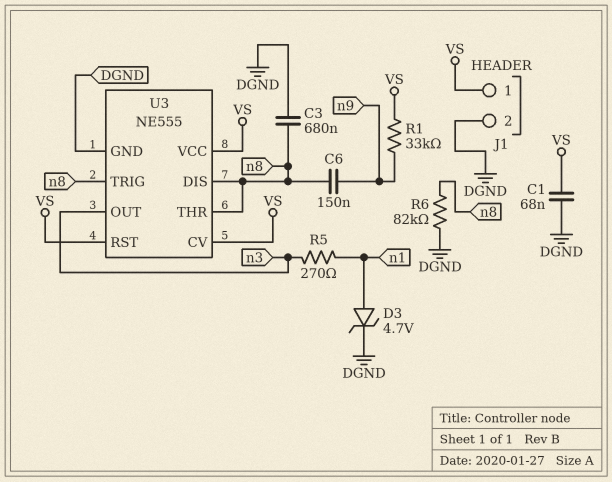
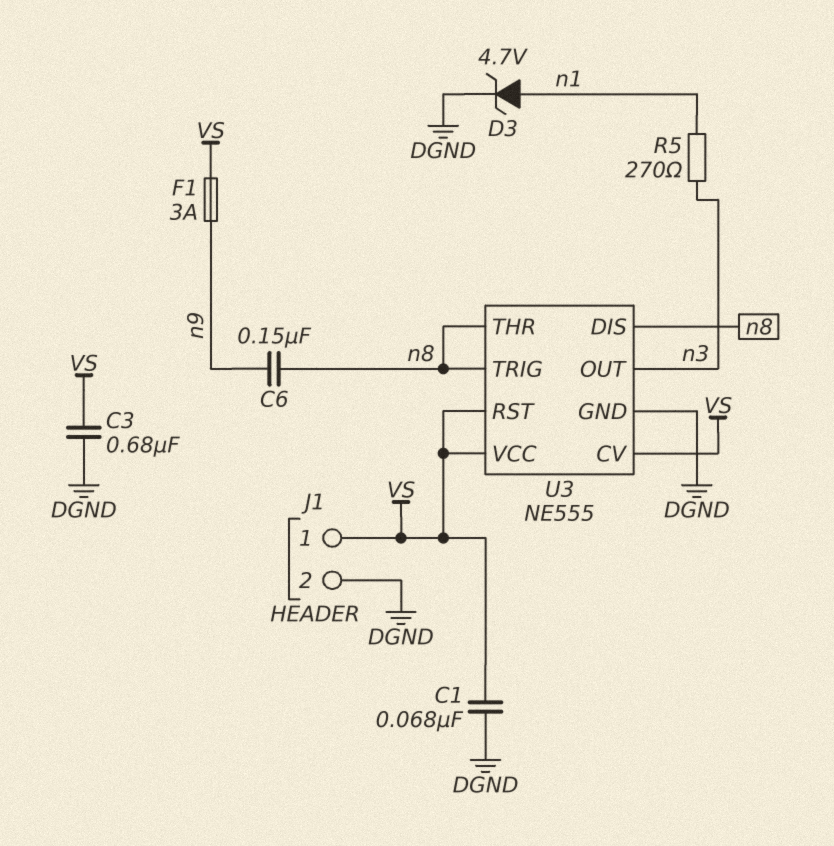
C3: 680nF (DGND, n8) -> 680nF (DGND, VS)
F1: none -> 3A (VS, n9)
R1: 33k (VS, n9) -> none
R6: 82k (DGND, n8) -> none

